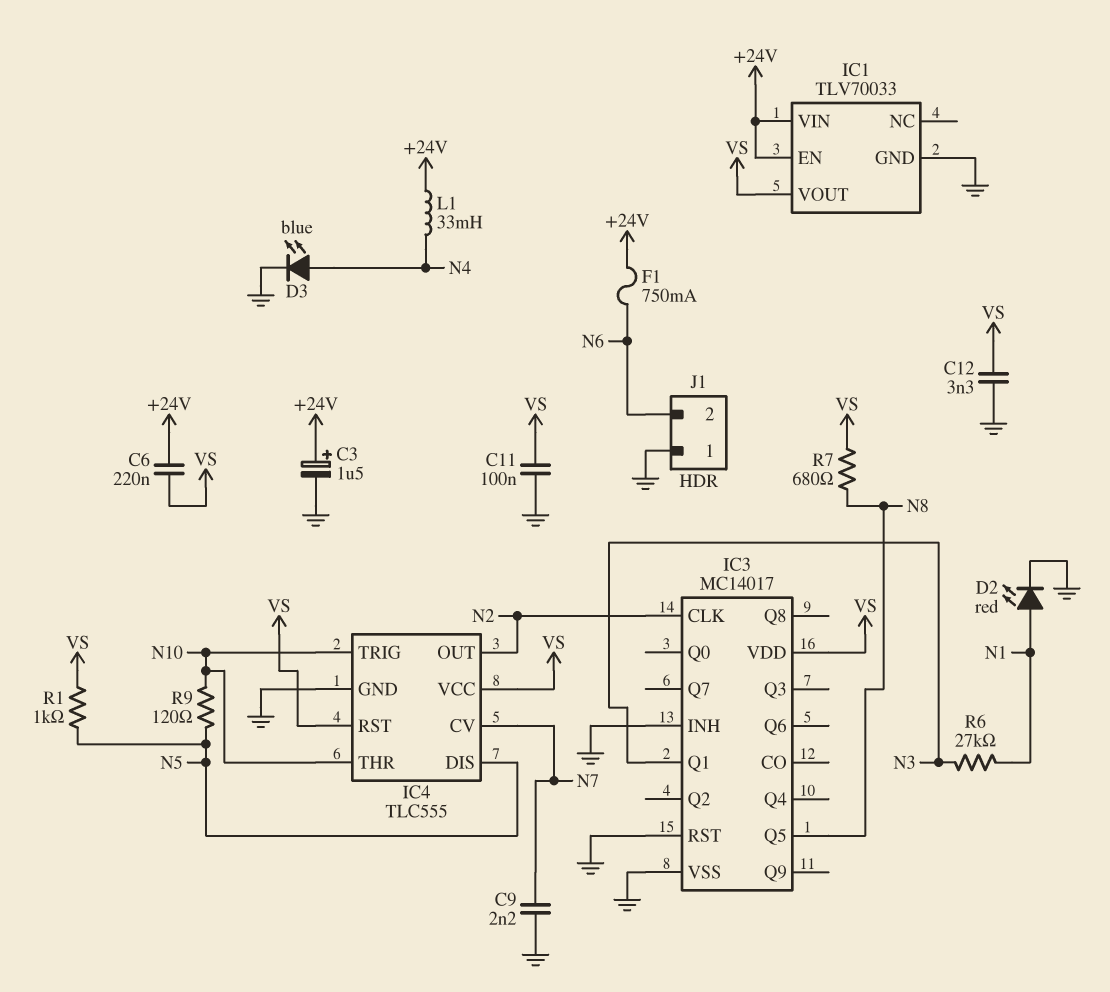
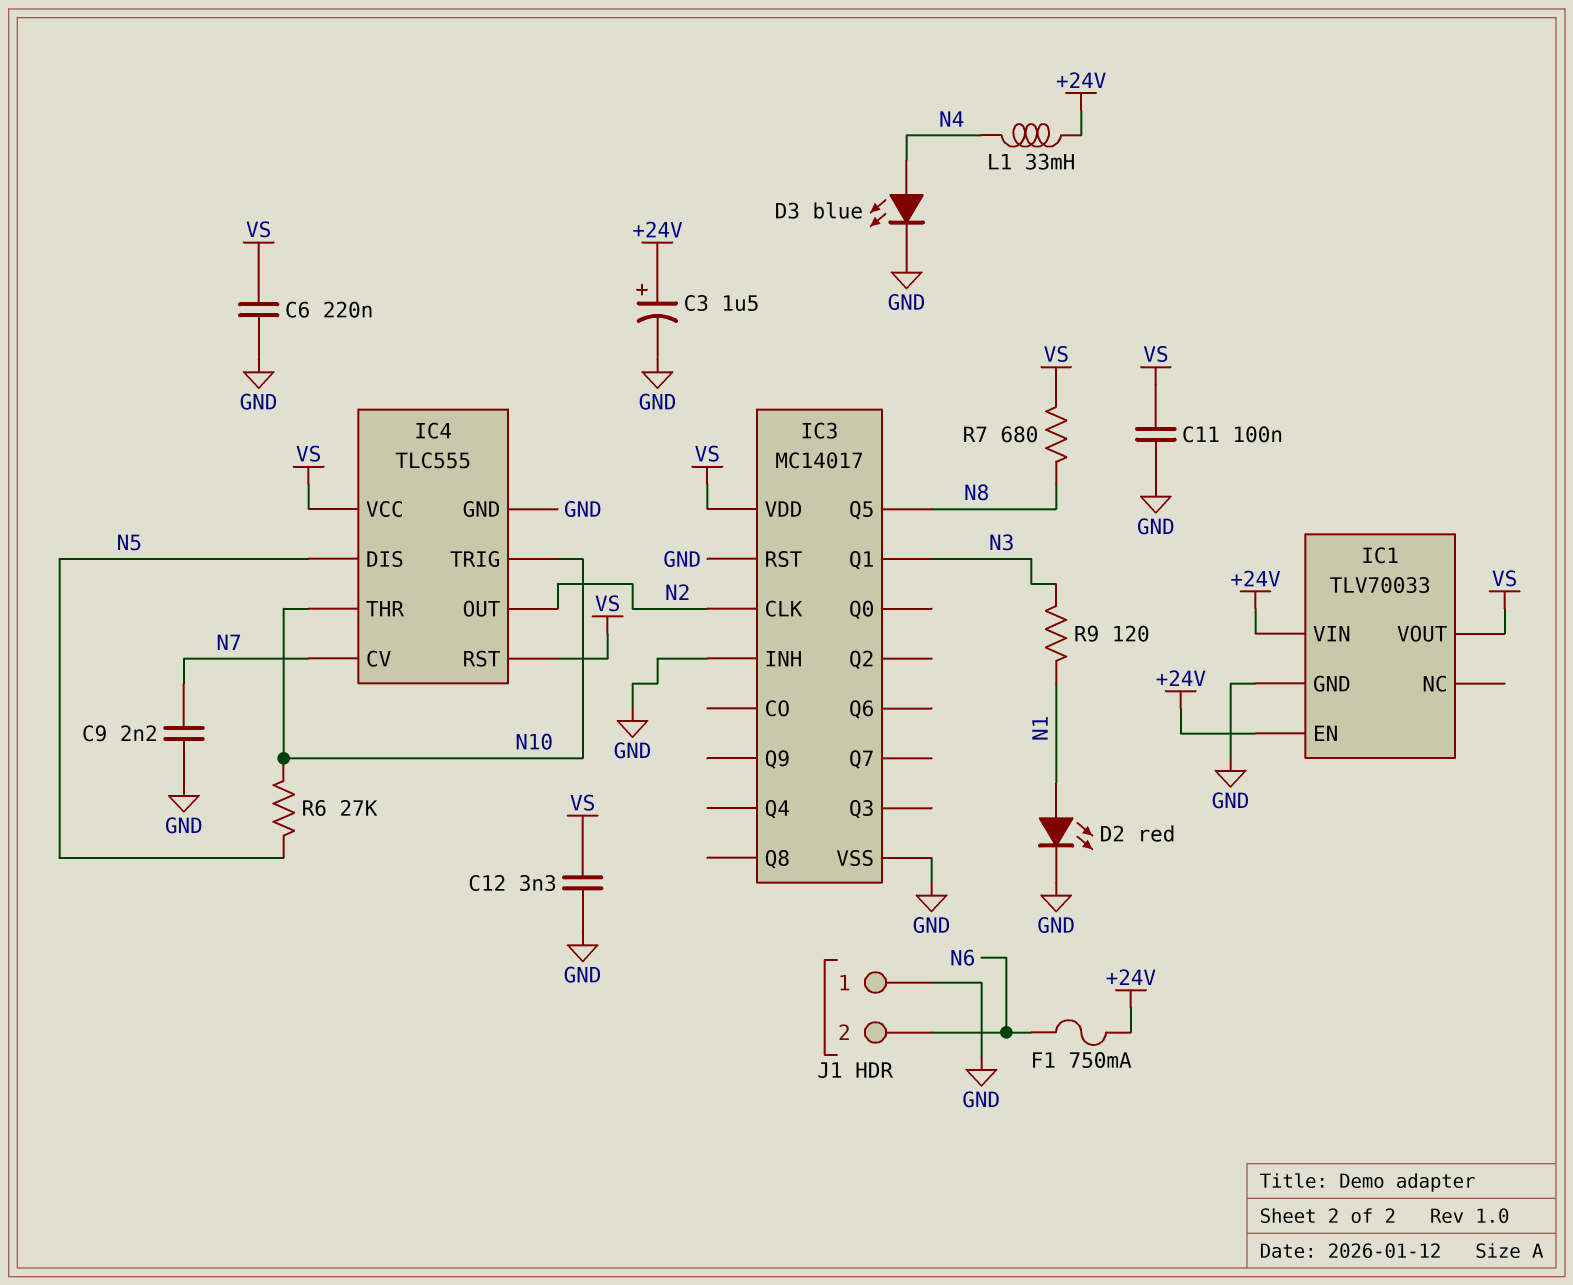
C6: 220nF (+24V, VS) -> 220nF (GND, VS)
R1: 1k (N5, VS) -> none
R6: 27k (N1, N3) -> 27k (N5, N10)
R9: 120 (N5, N10) -> 120 (N1, N3)

